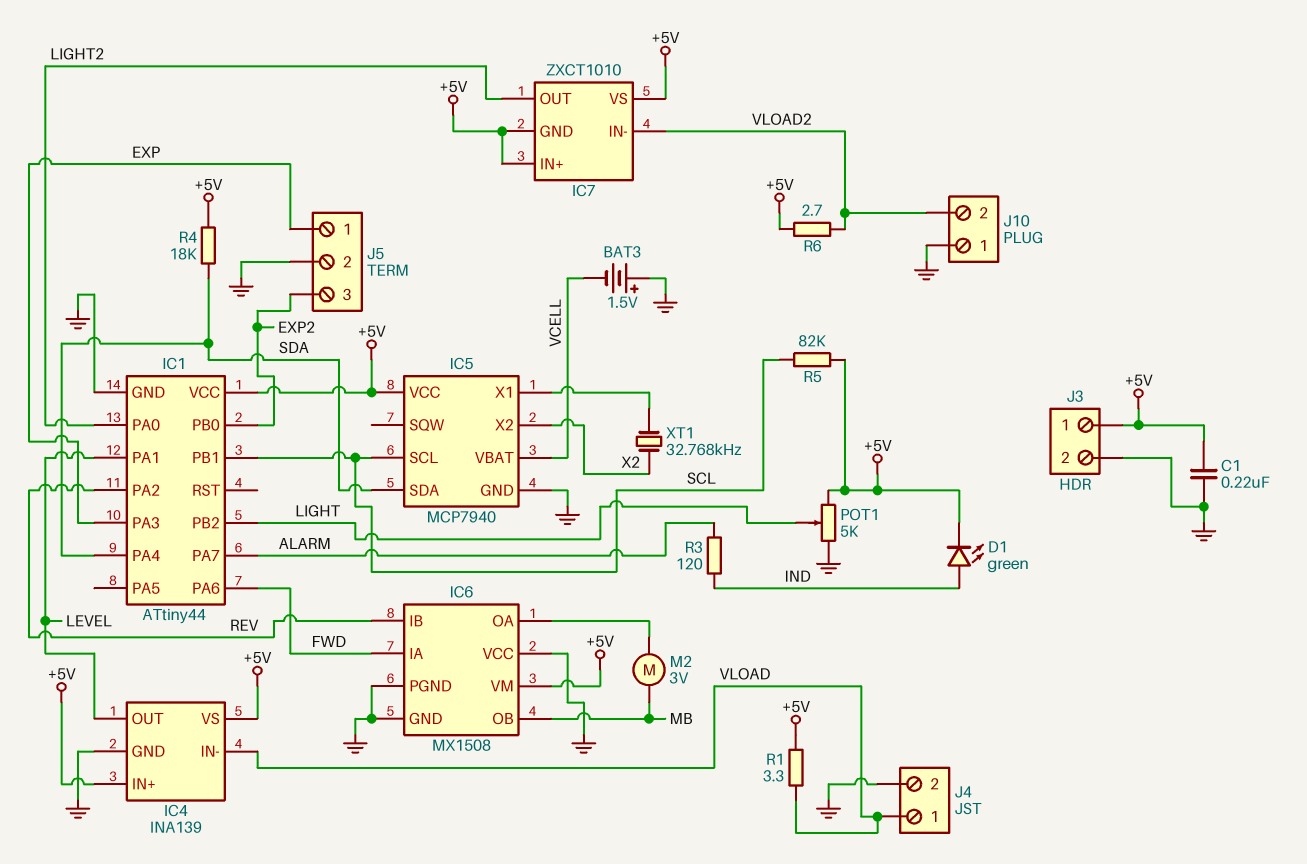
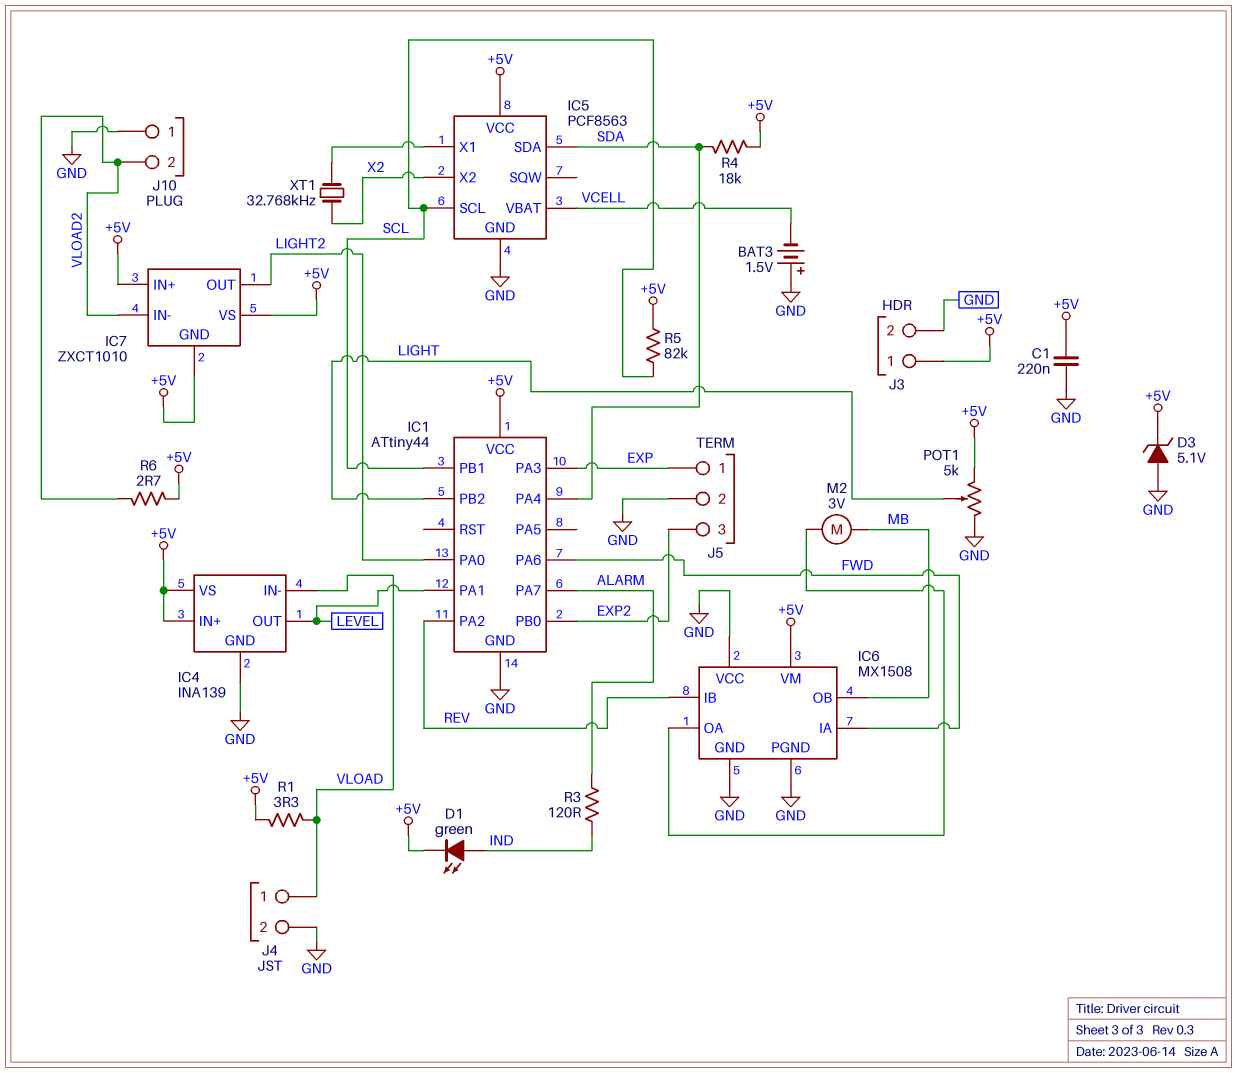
D3: none -> zener 5.1V (A GND, K +5V)
IC5: MCP7940 -> PCF8563

